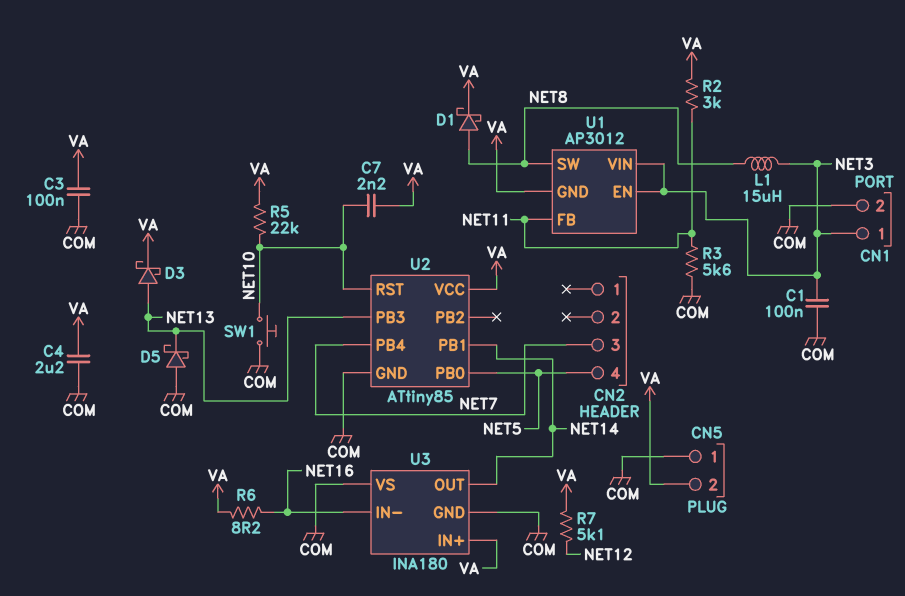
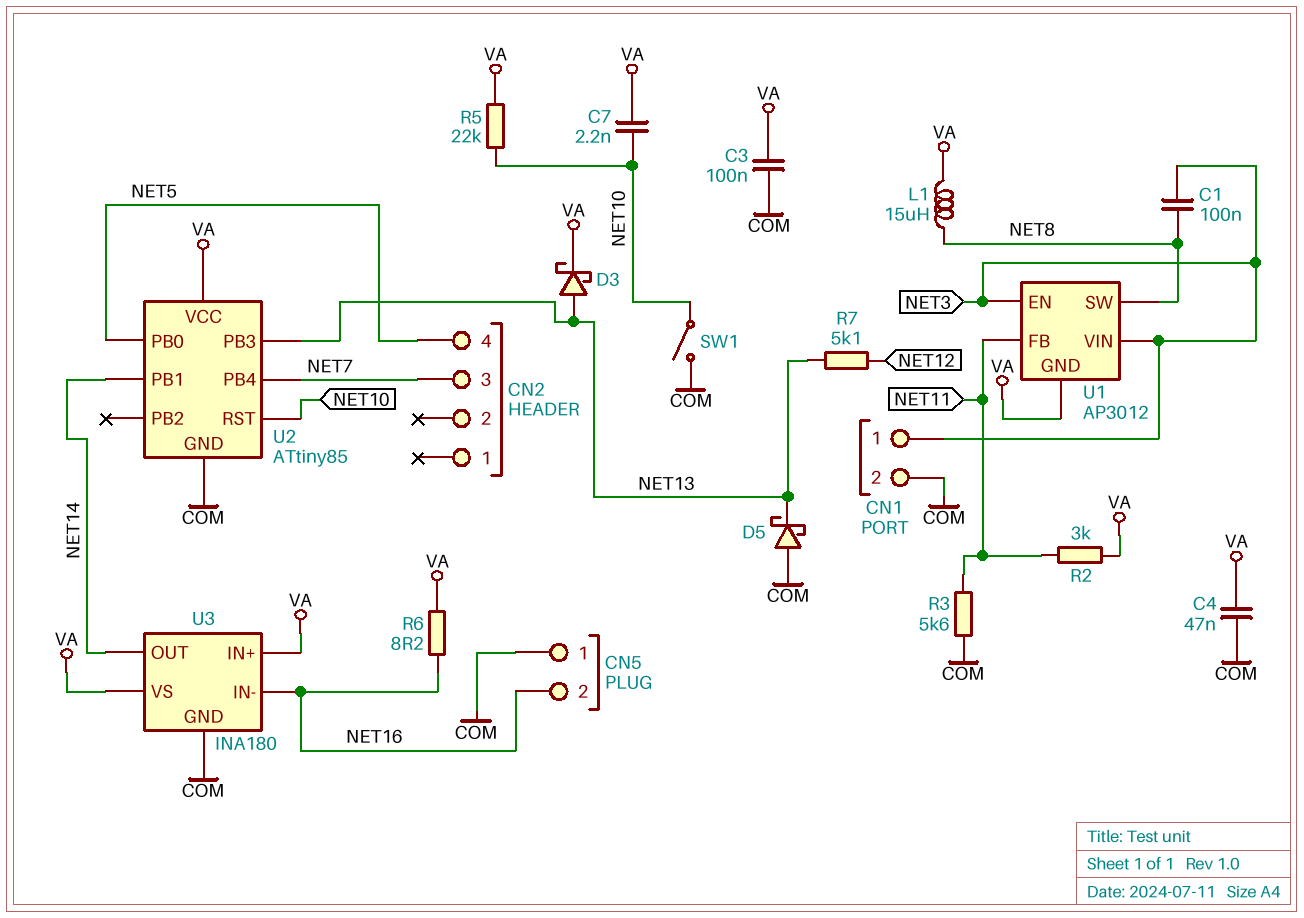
C1: 100nF (COM, NET3) -> 100nF (NET3, NET8)
C4: 2.2uF (COM, VA) -> 47nF (COM, VA)
CN5 pin 2: VA -> NET16
D1: schottky (A NET8, K VA) -> none
L1: 15uH (NET3, NET8) -> 15uH (NET8, VA)
R7: 5.1k (NET12, VA) -> 5.1k (NET12, NET13)
SW1: button (COM, NET10) -> switch (COM, NET10)
U3 pin VS: COM -> VA

